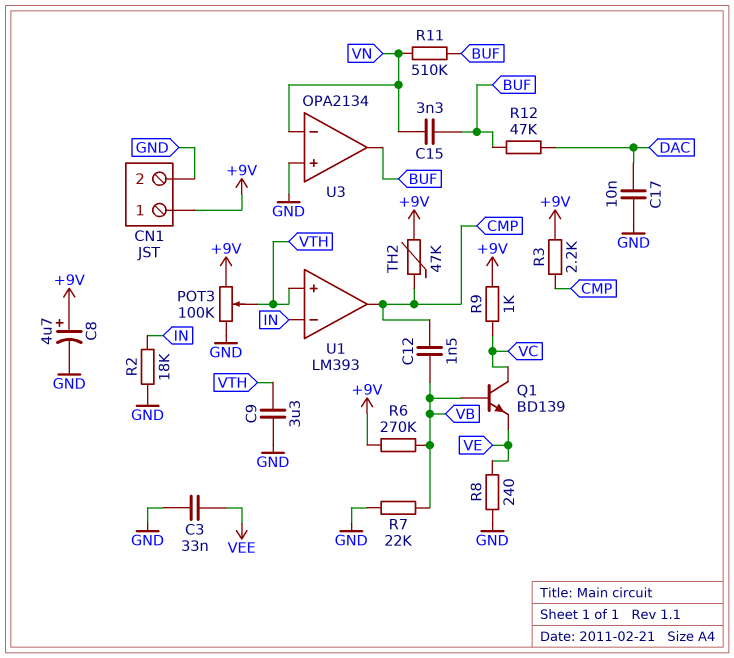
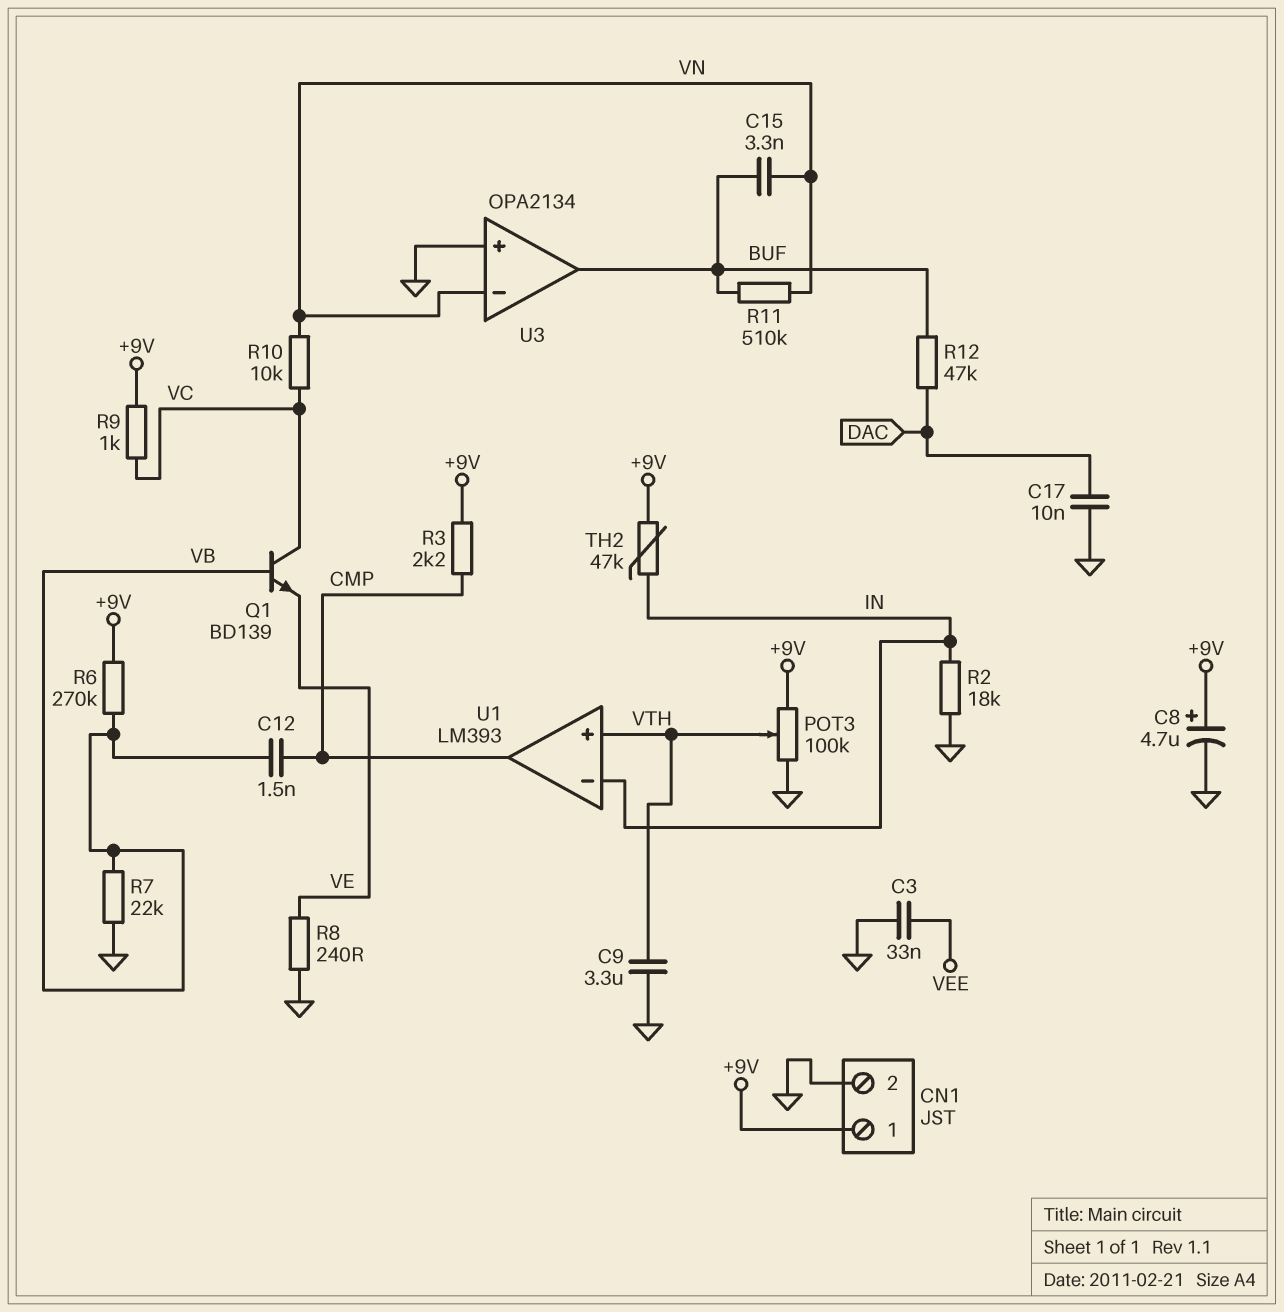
R10: none -> 10k (VC, VN)
TH2: 47k (+9V, CMP) -> 47k (+9V, IN)

